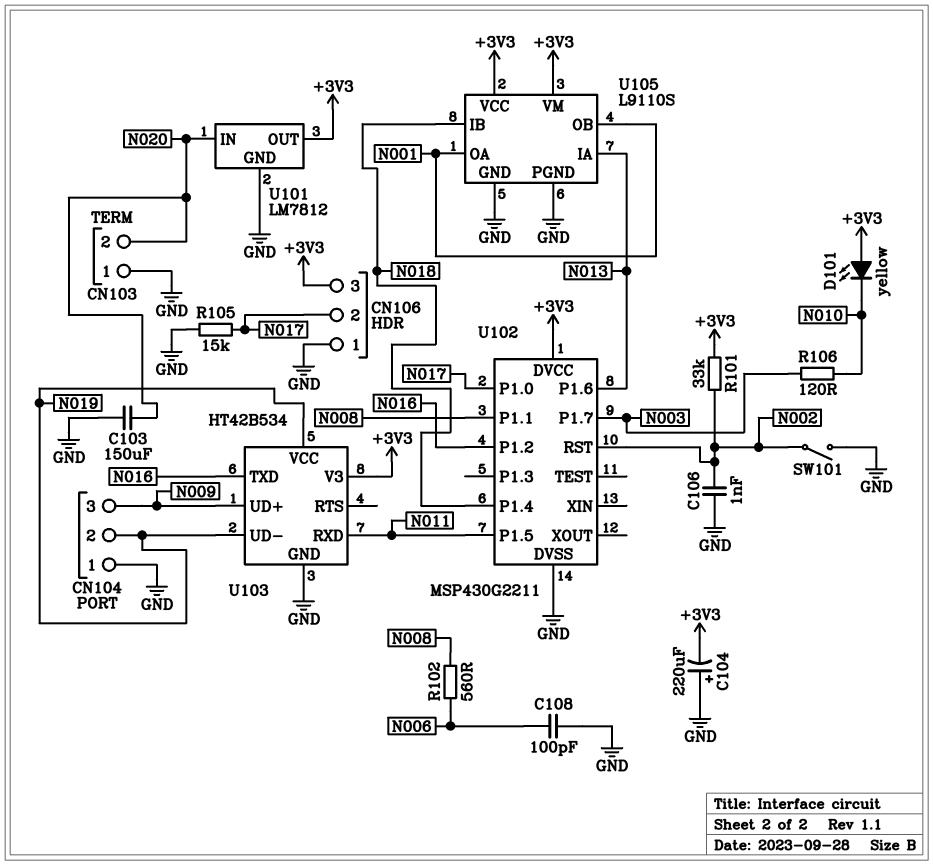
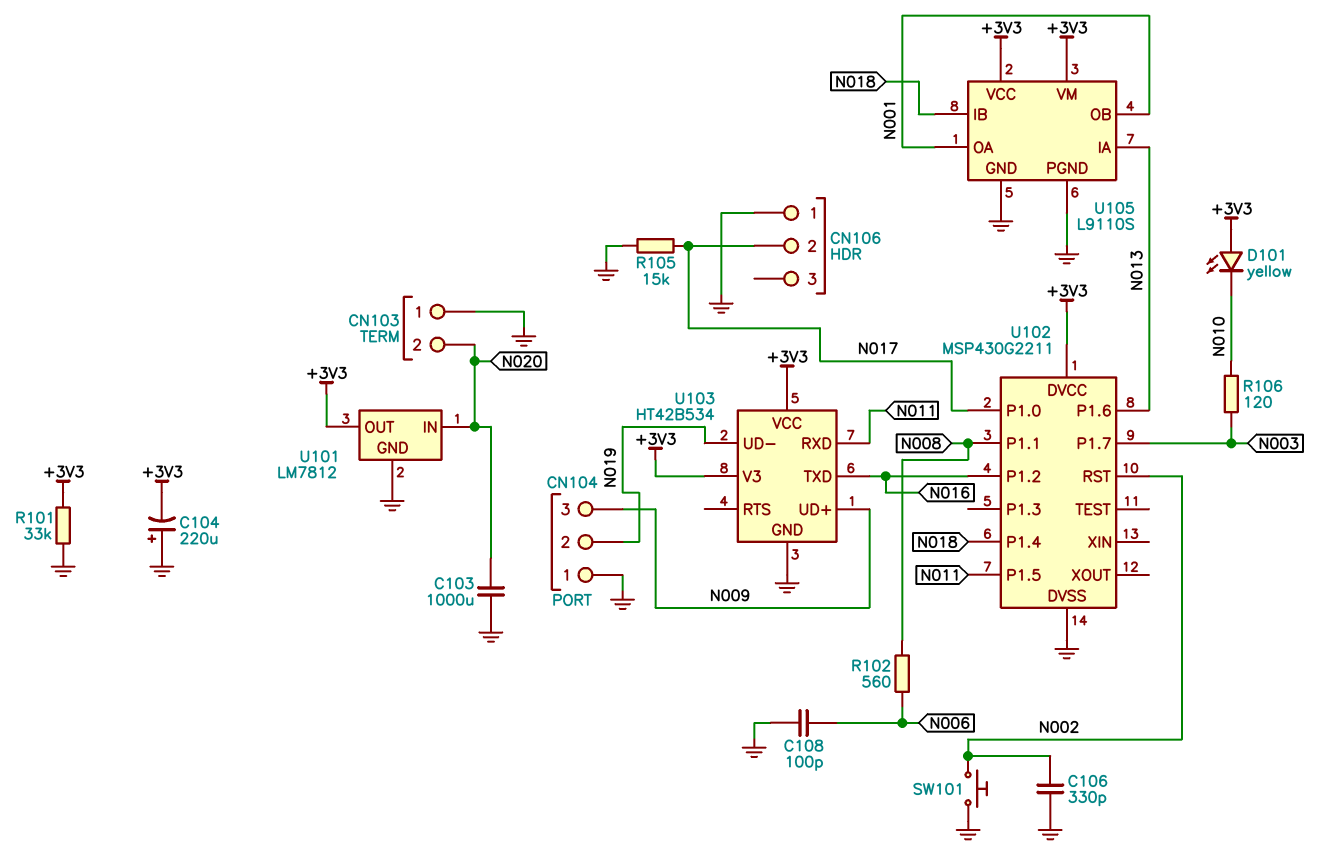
C103: 150uF (GND, N020) -> 1000uF (GND, N020)
C106: 1nF (GND, N002) -> 330pF (GND, N002)
CN106 pin 3: +3V3 -> none
R101: 33k (+3V3, N002) -> 33k (+3V3, GND)
SW101: switch (GND, N002) -> button (GND, N002)
U103 pin VCC: N019 -> +3V3

